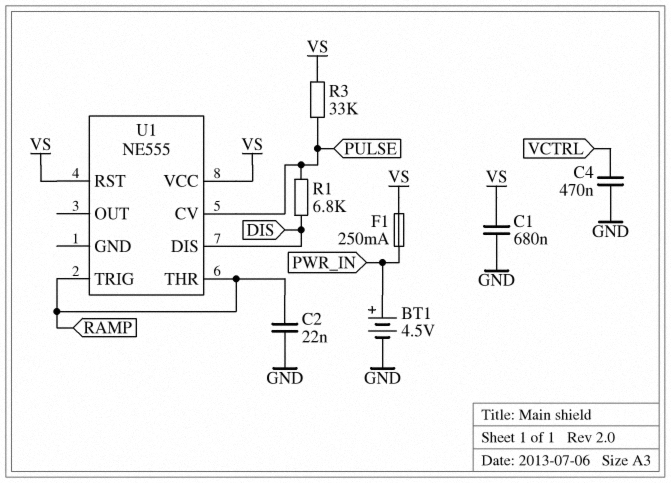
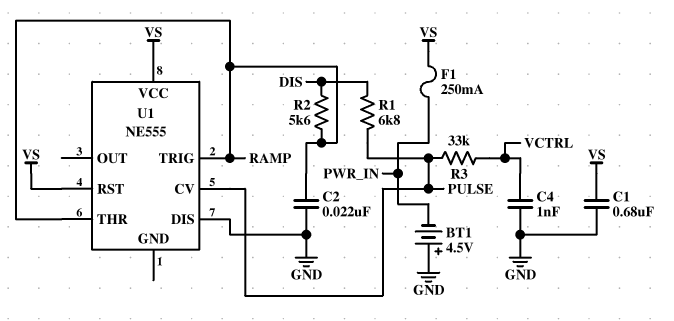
BT1: 4.5V (plus PWR_IN, minus GND) -> 4.5V (plus GND, minus PWR_IN)
C4: 470nF (GND, VCTRL) -> 1nF (GND, VCTRL)
R2: none -> 5.6k (DIS, RAMP)
R3: 33k (PULSE, VS) -> 33k (PULSE, VCTRL)
U1 pin DIS: DIS -> GND

